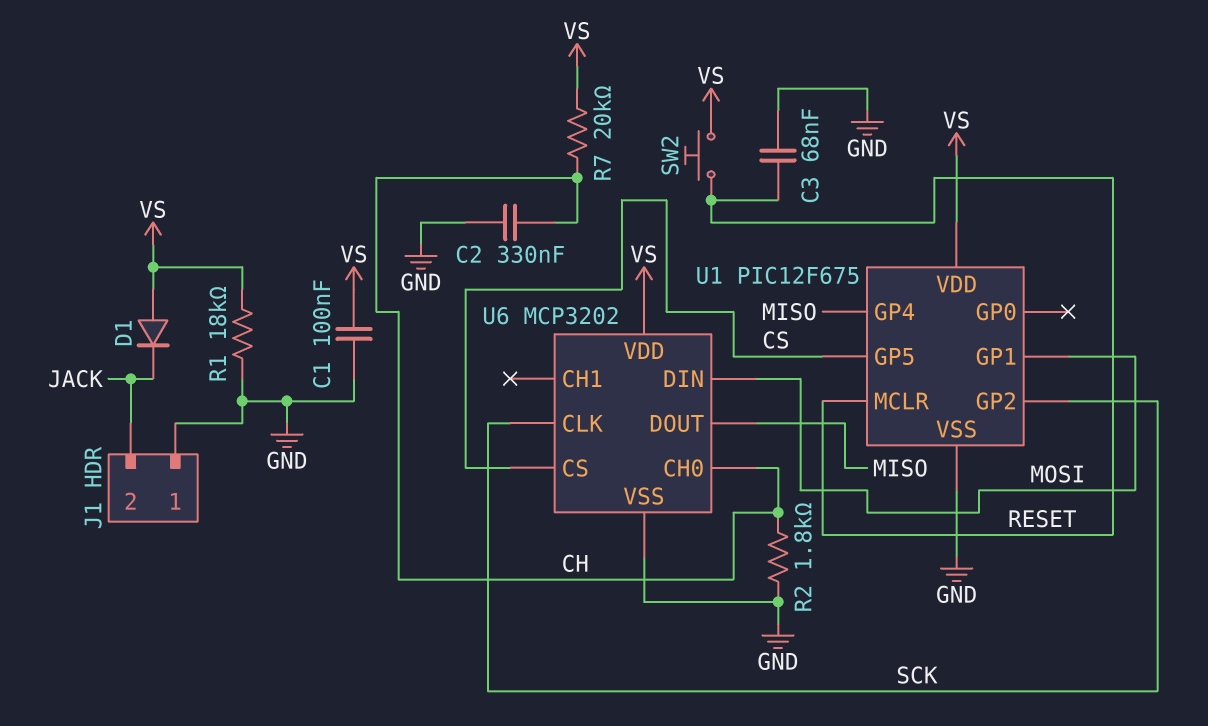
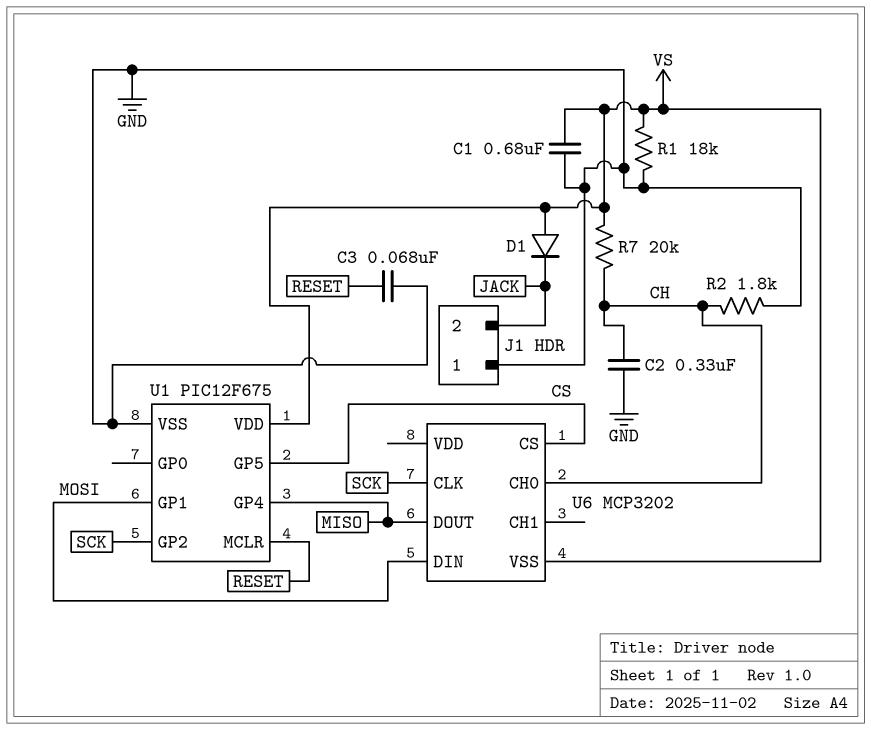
C1: 100nF (GND, VS) -> 680nF (GND, VS)
SW2: button (RESET, VS) -> none
U6 pin VDD: VS -> none
U6 pin VSS: GND -> VS

